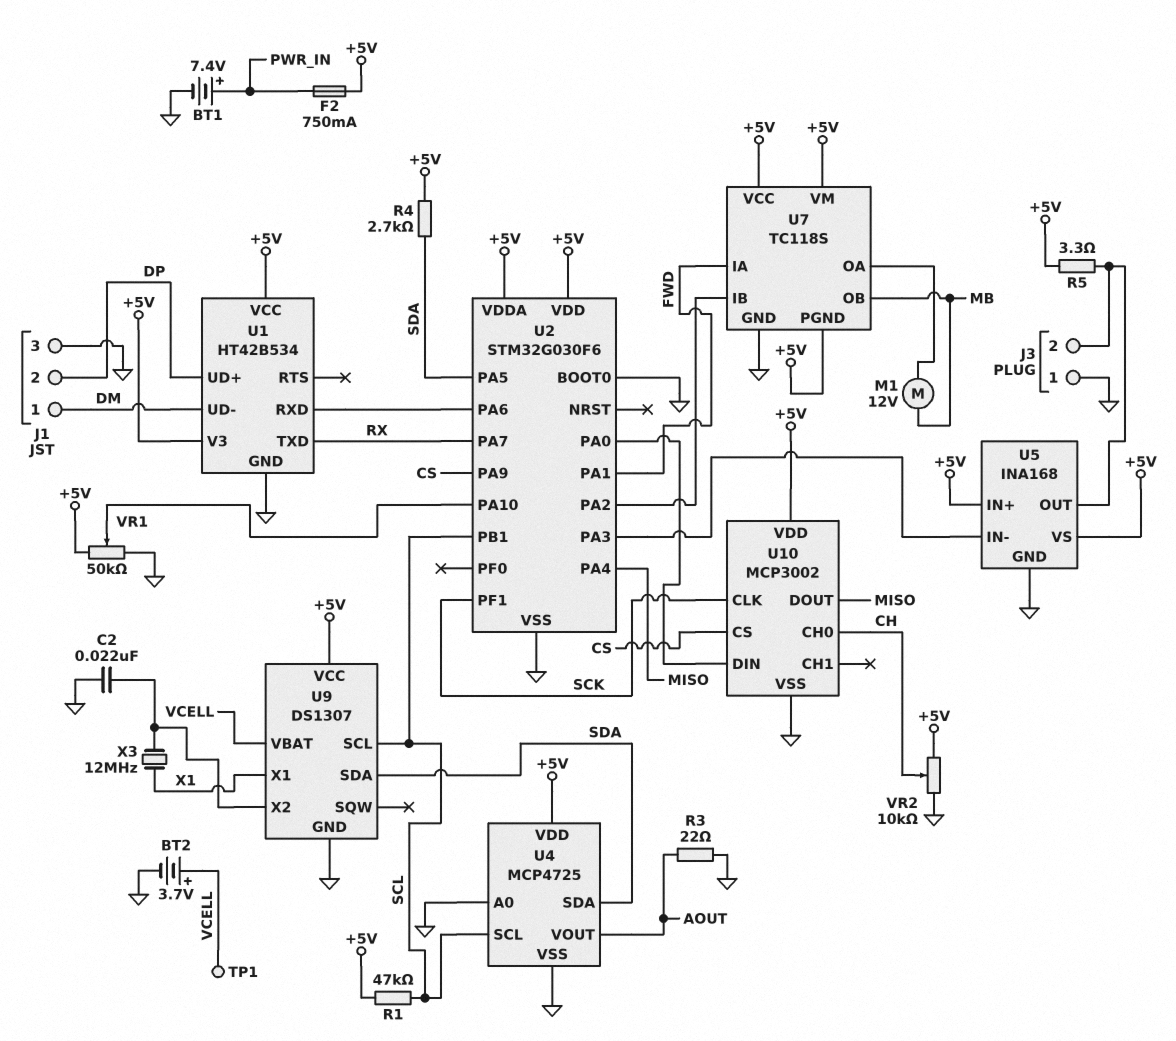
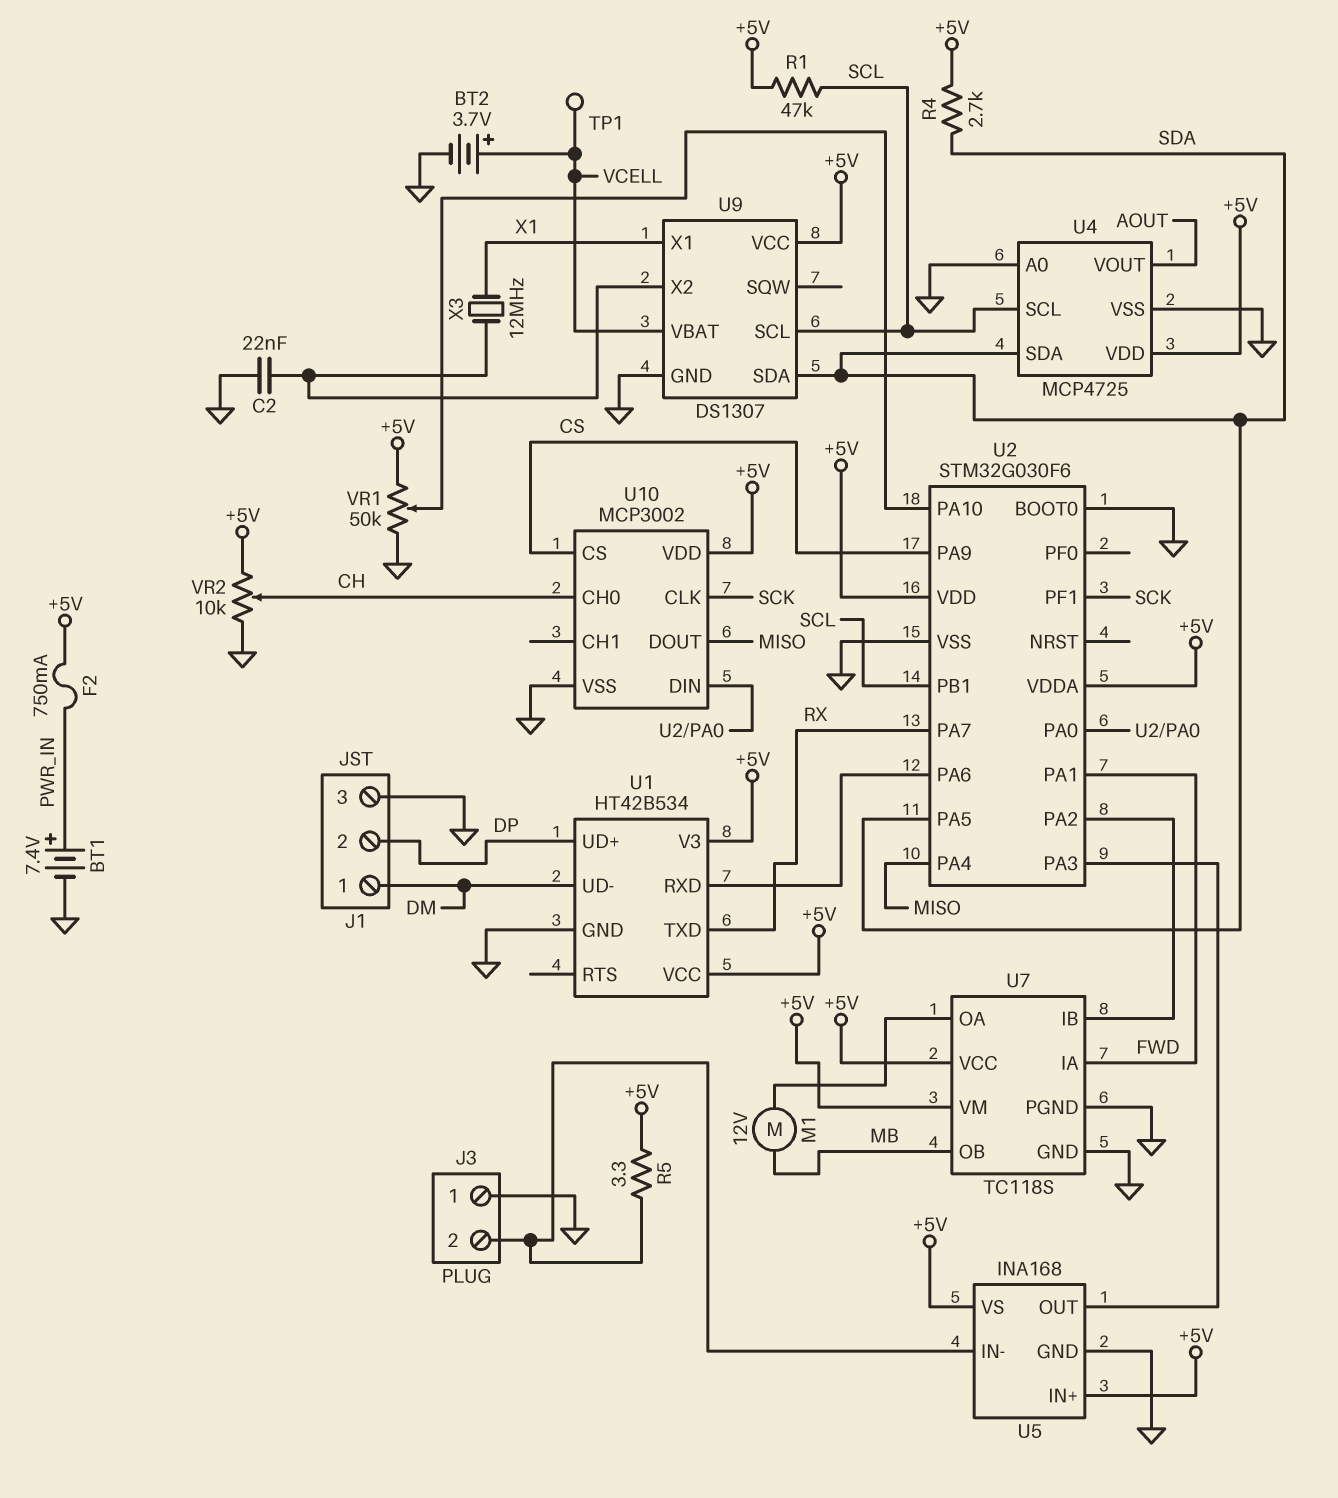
R3: 22 (AOUT, GND) -> none
U5 pin IN-: U2/PA3 -> J3/2
U5 pin OUT: J3/2 -> U2/PA3
U7 pin PGND: +5V -> GND

